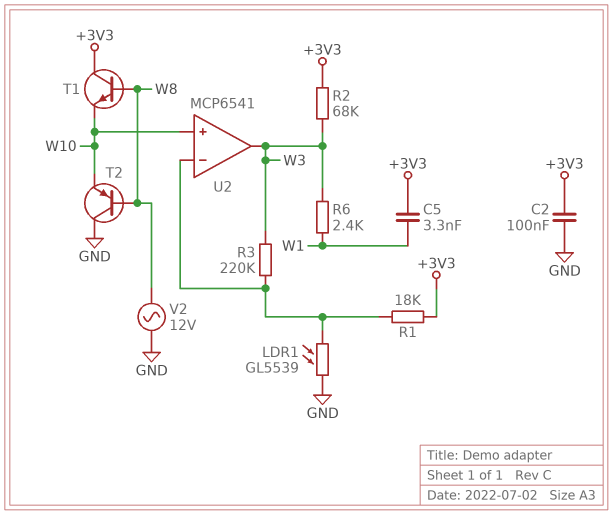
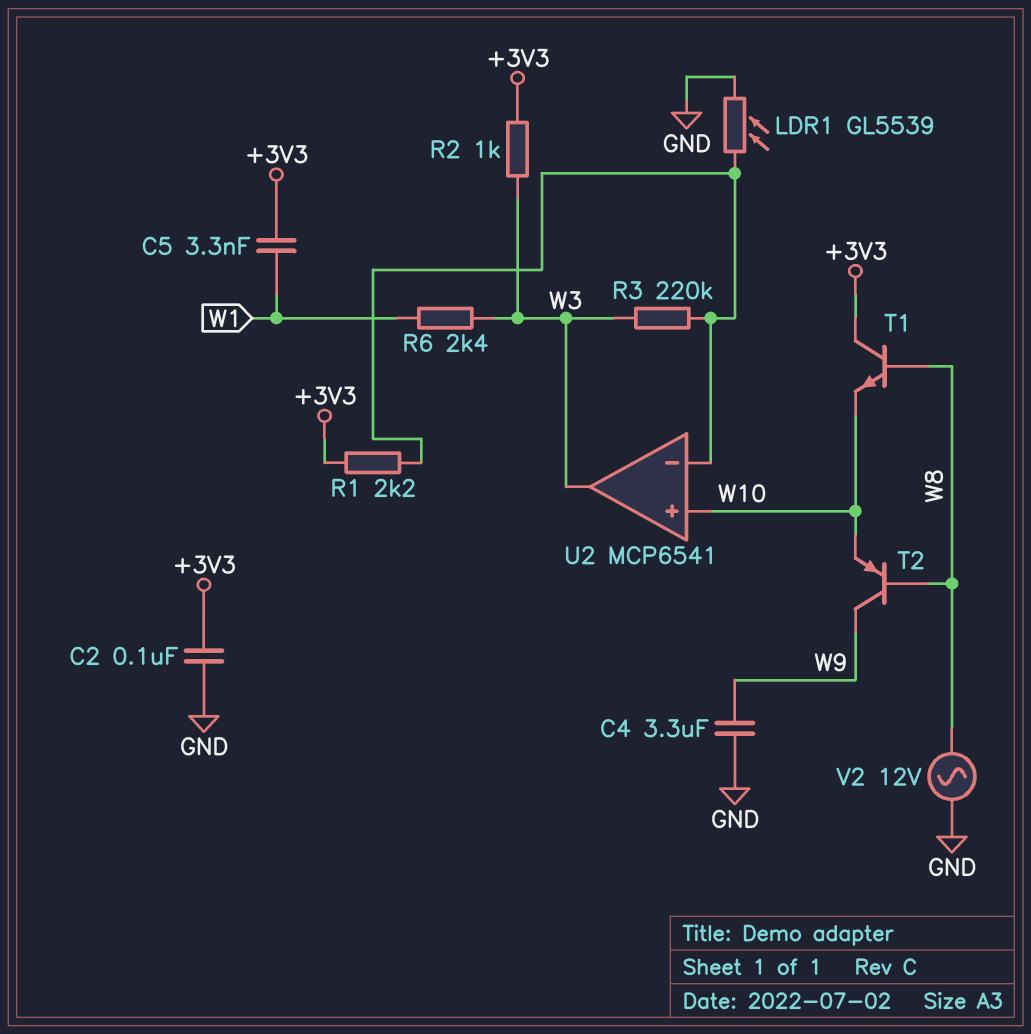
C4: none -> 3.3uF (GND, W9)
R1: 18k (+3V3, U2/in-) -> 2.2k (+3V3, U2/in-)
R2: 68k (+3V3, W3) -> 1k (+3V3, W3)
T2: PNP (B W8, C GND, E W10) -> PNP (B W8, C W9, E W10)

